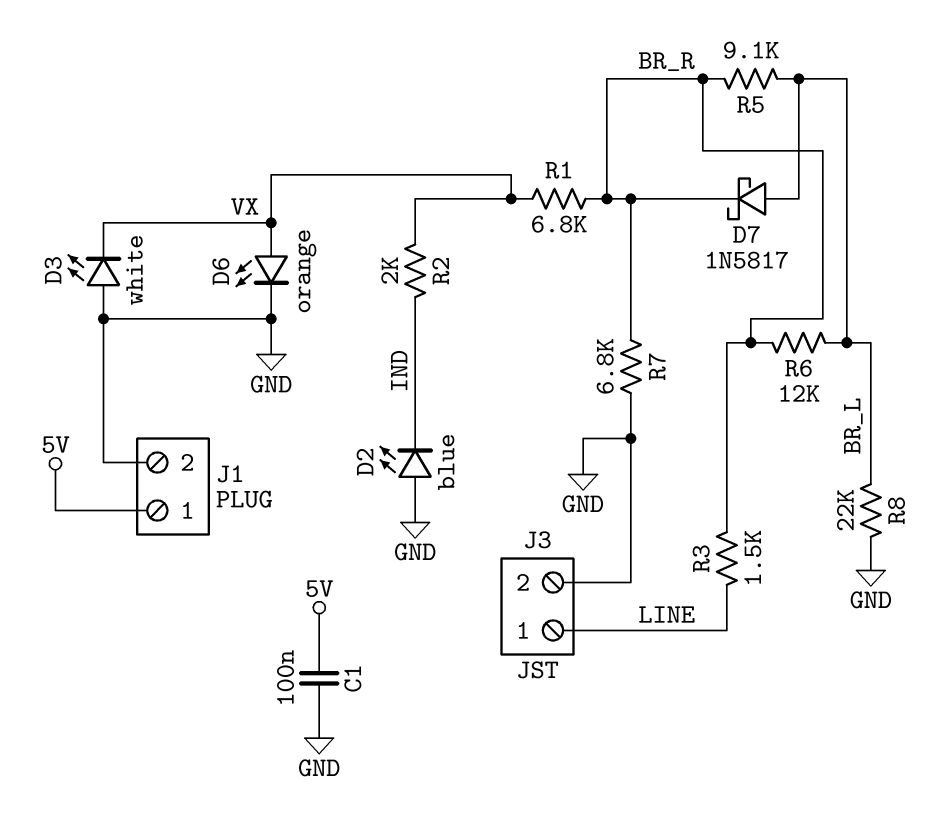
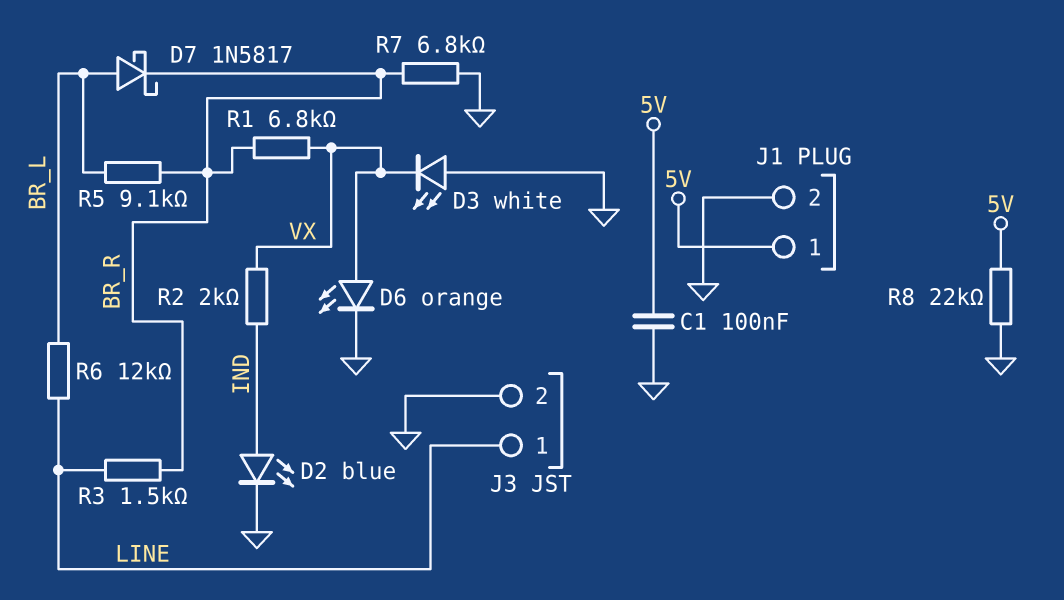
D2: LED blue (A GND, K IND) -> LED blue (A IND, K GND)
R6: 12k (BR_L, BR_R) -> 12k (BR_L, LINE)
R8: 22k (BR_L, GND) -> 22k (5V, GND)

